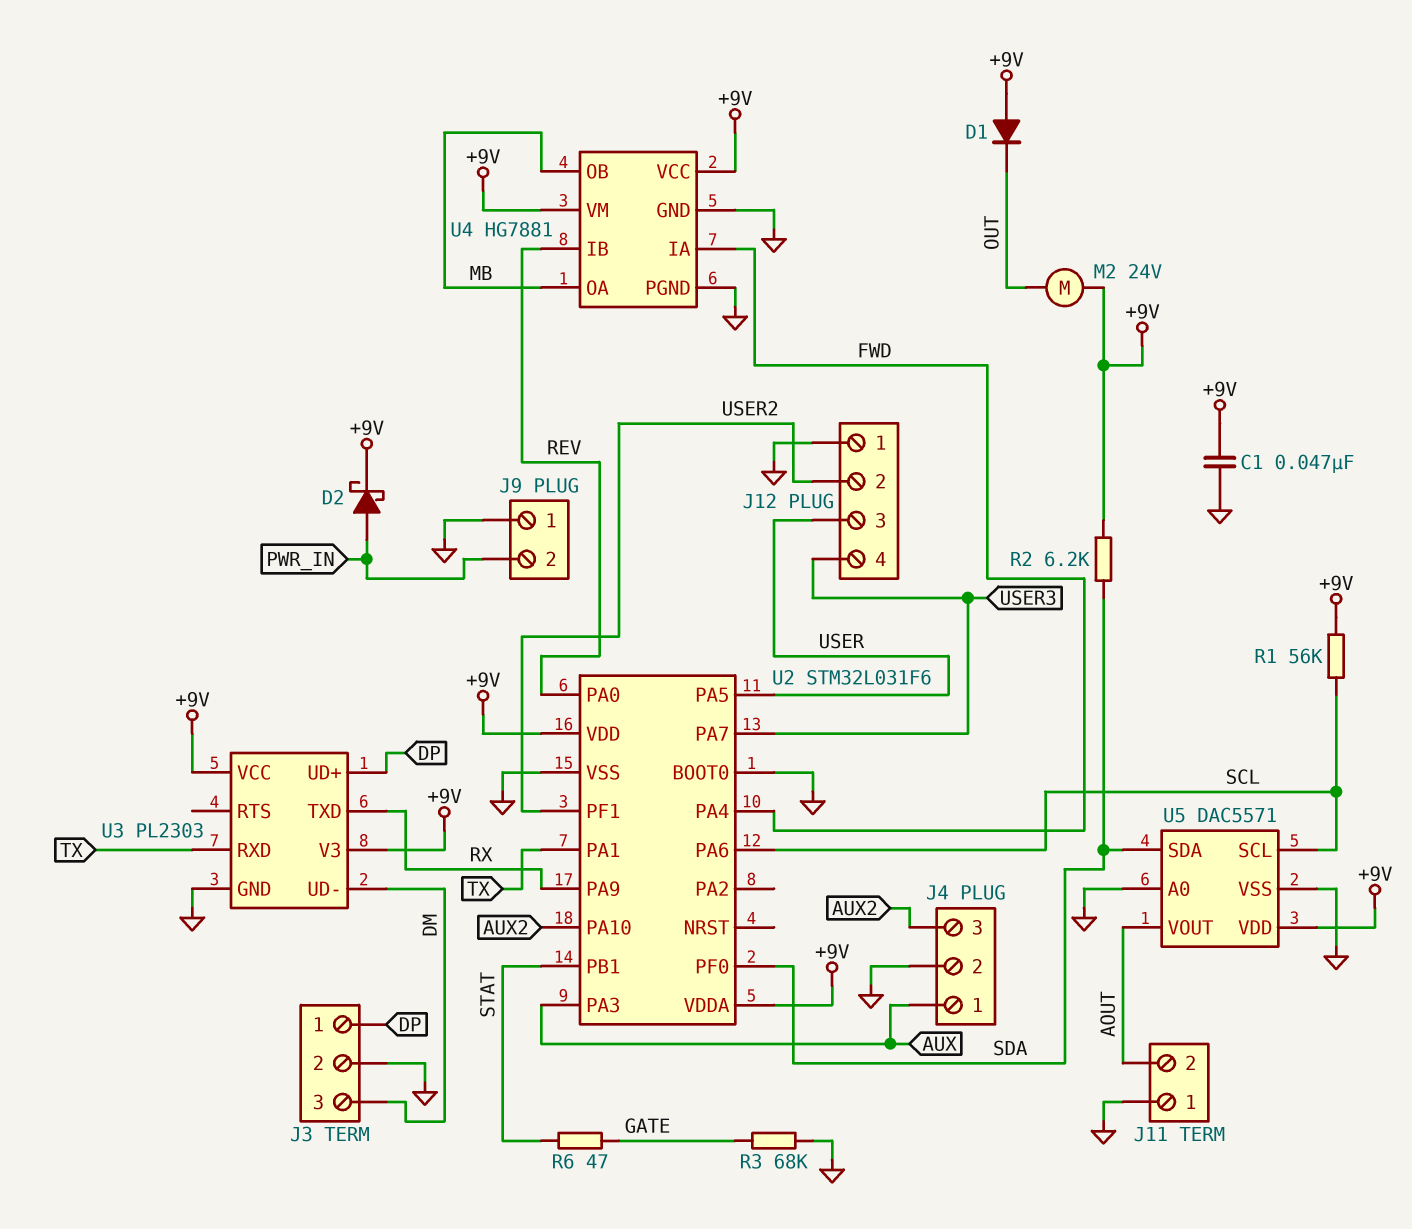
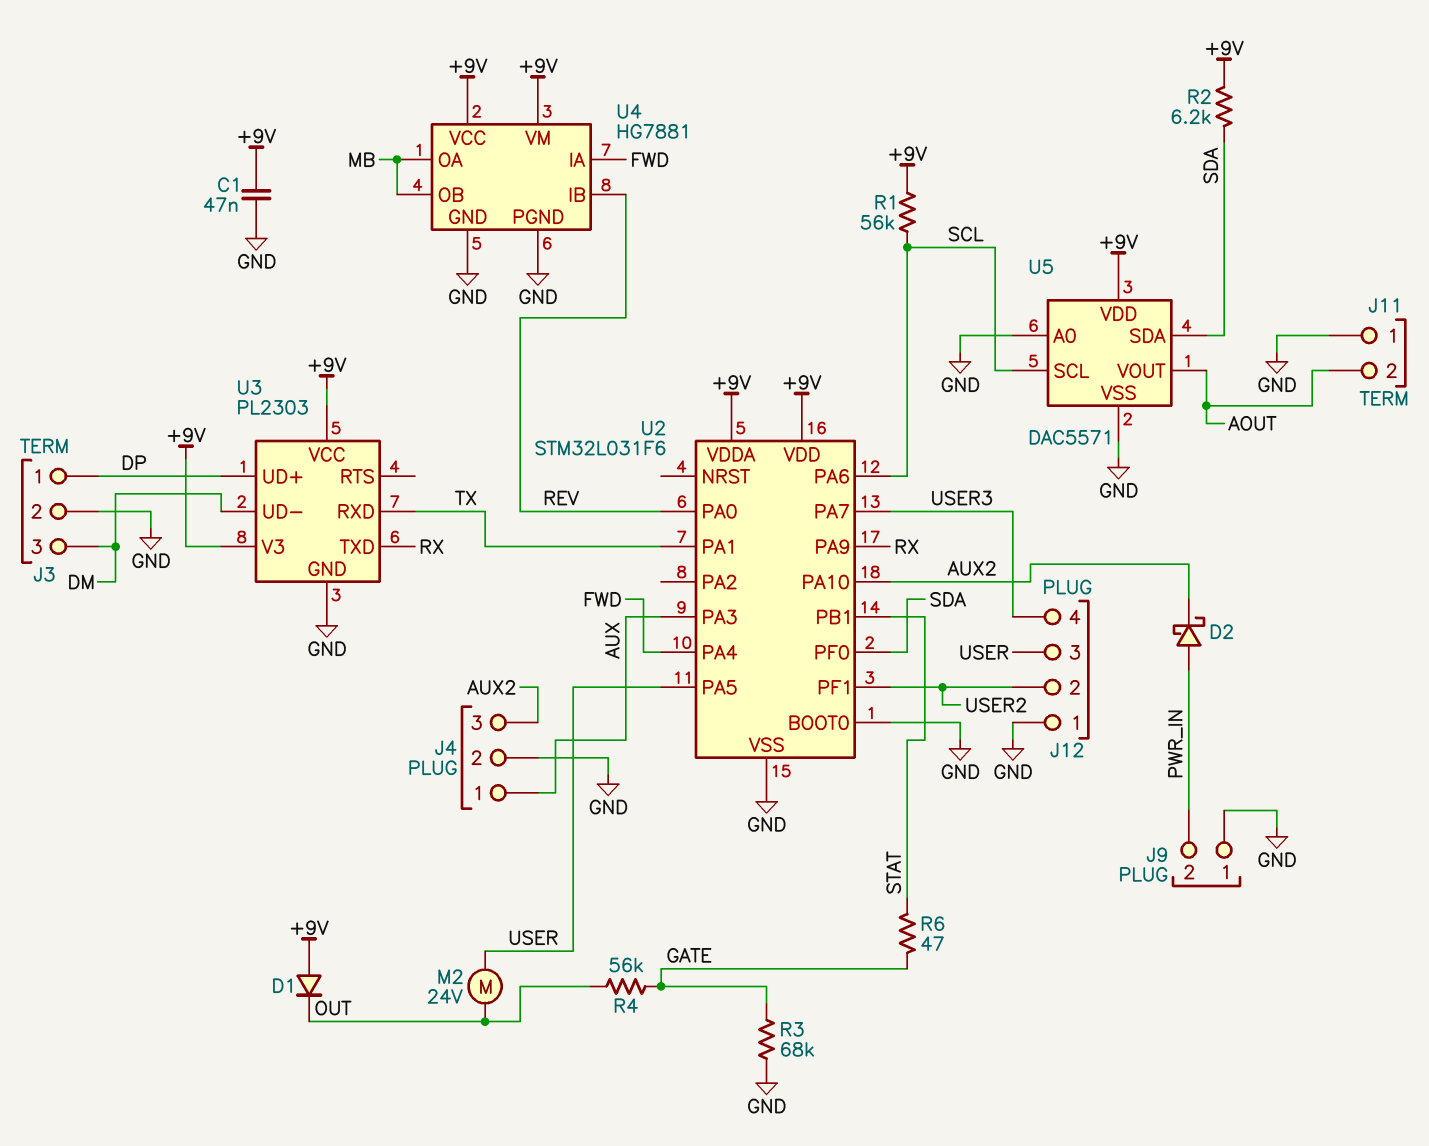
D2: schottky (A PWR_IN, K +9V) -> schottky (A PWR_IN, K AUX2)
M2: motor 24V (+9V, OUT) -> motor 24V (OUT, USER)
R4: none -> 56k (GATE, OUT)

